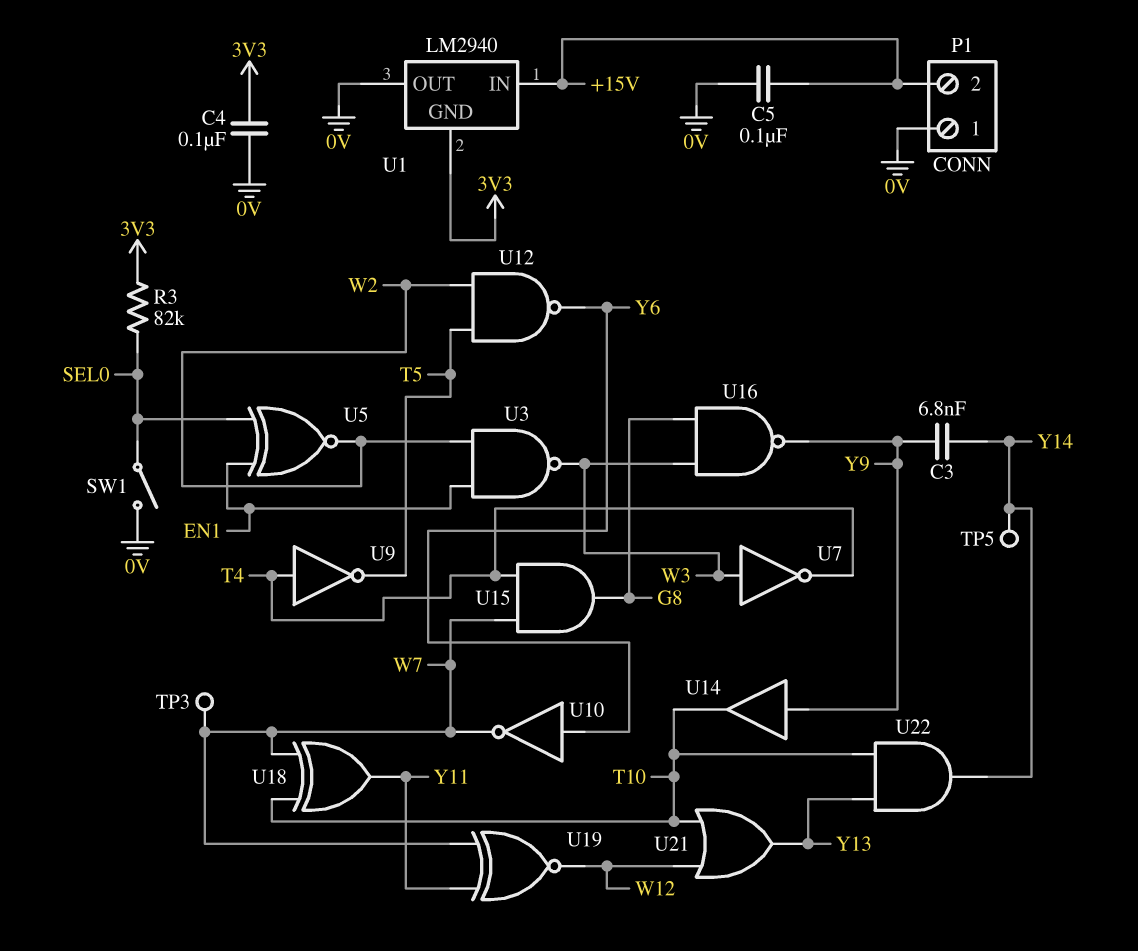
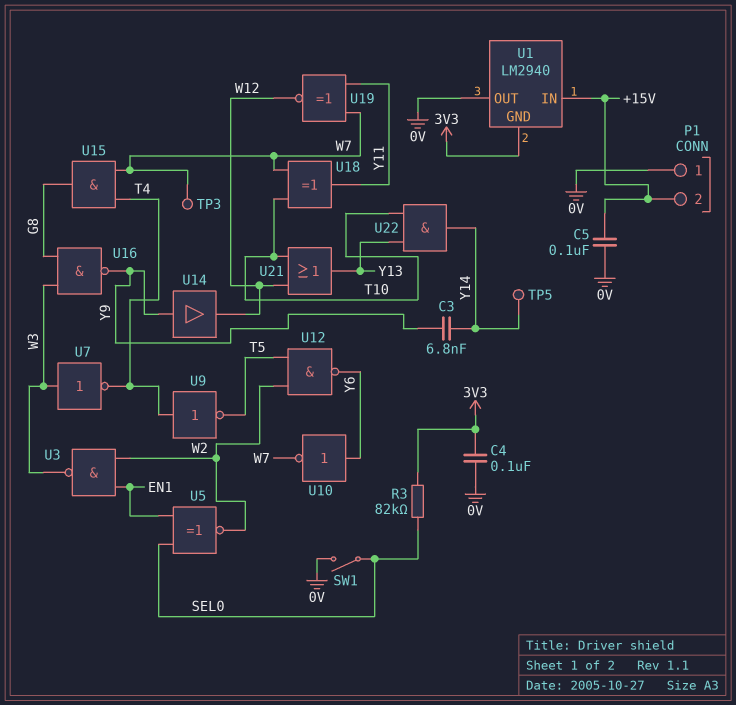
U14: buffer (in Y9, out T10) -> buffer (in Y9, out W12)

